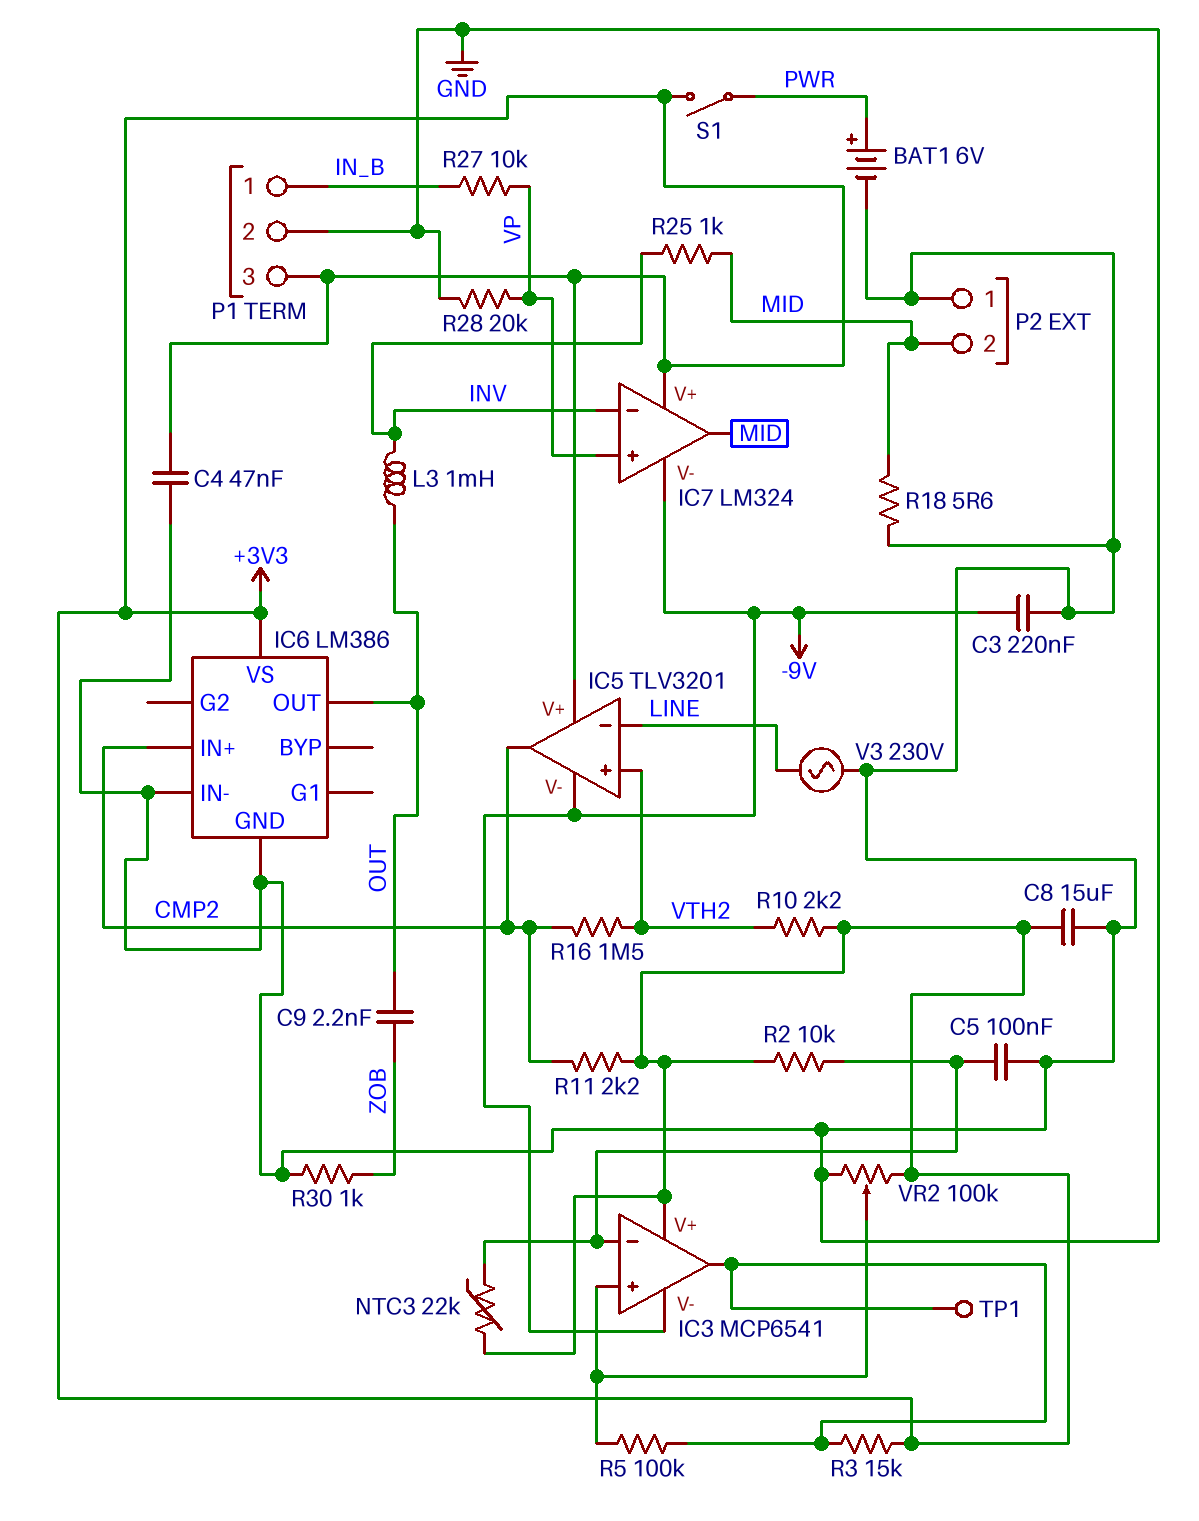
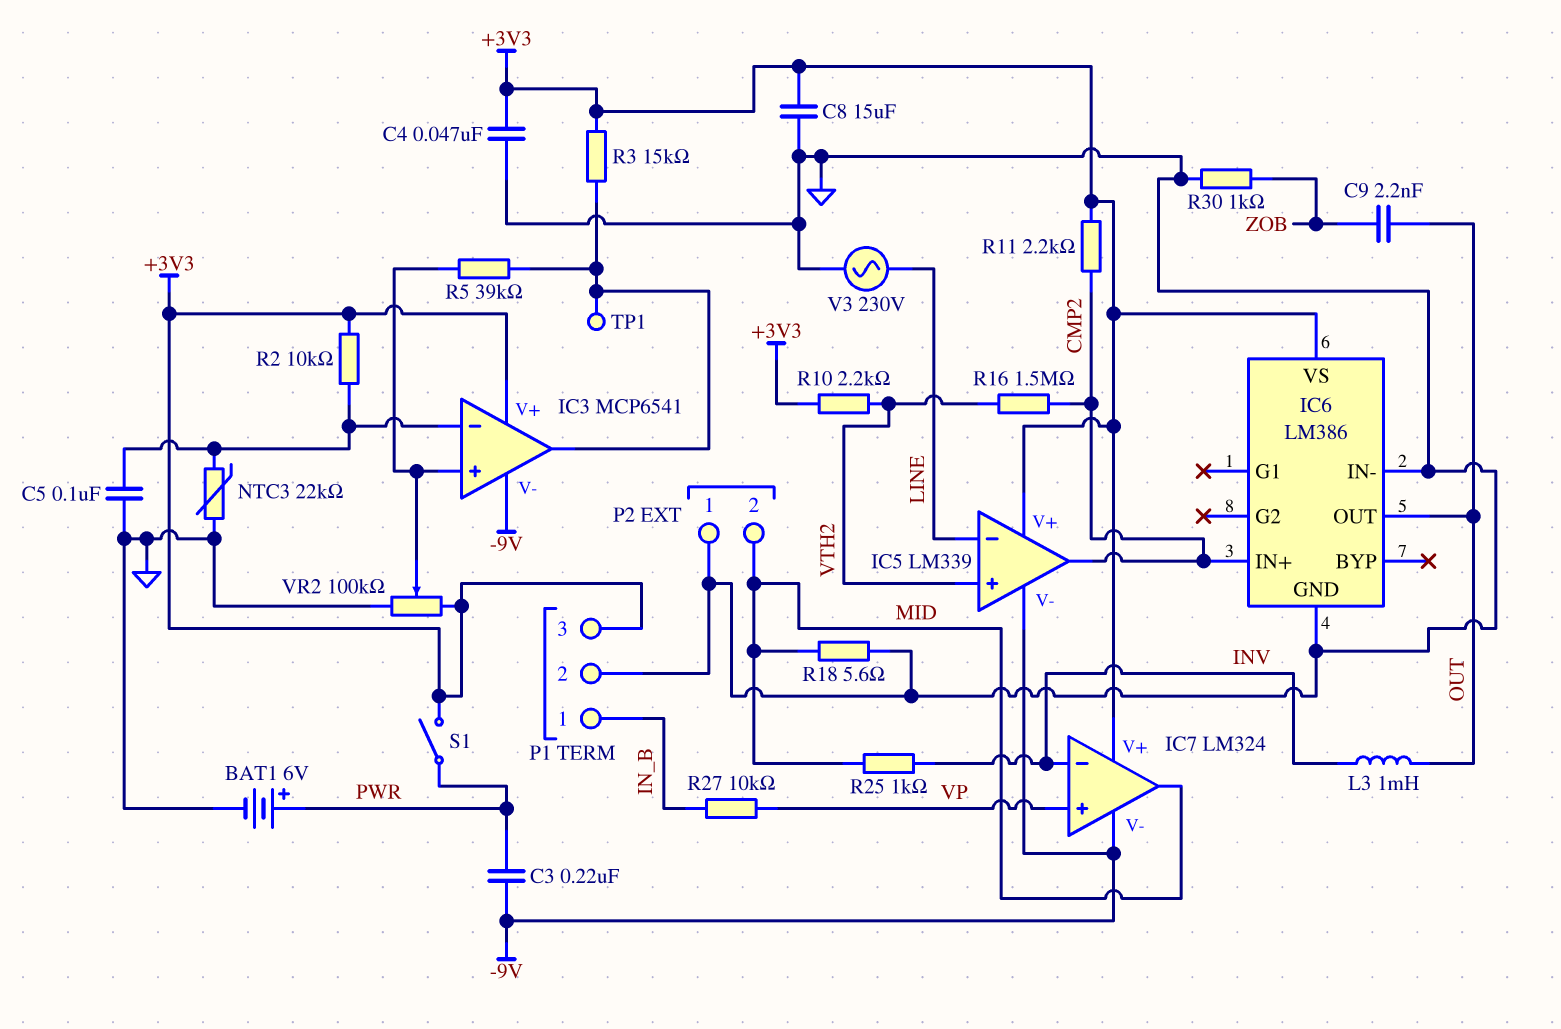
C3: 220nF (-9V, GND) -> 220nF (-9V, PWR)
IC5: TLV3201 -> LM339
NTC3: 22k (+3V3, IC3/in-) -> 22k (GND, IC3/in-)
R5: 100k (IC3/in+, IC3/out) -> 39k (IC3/in+, IC3/out)
R28: 20k (GND, VP) -> none

